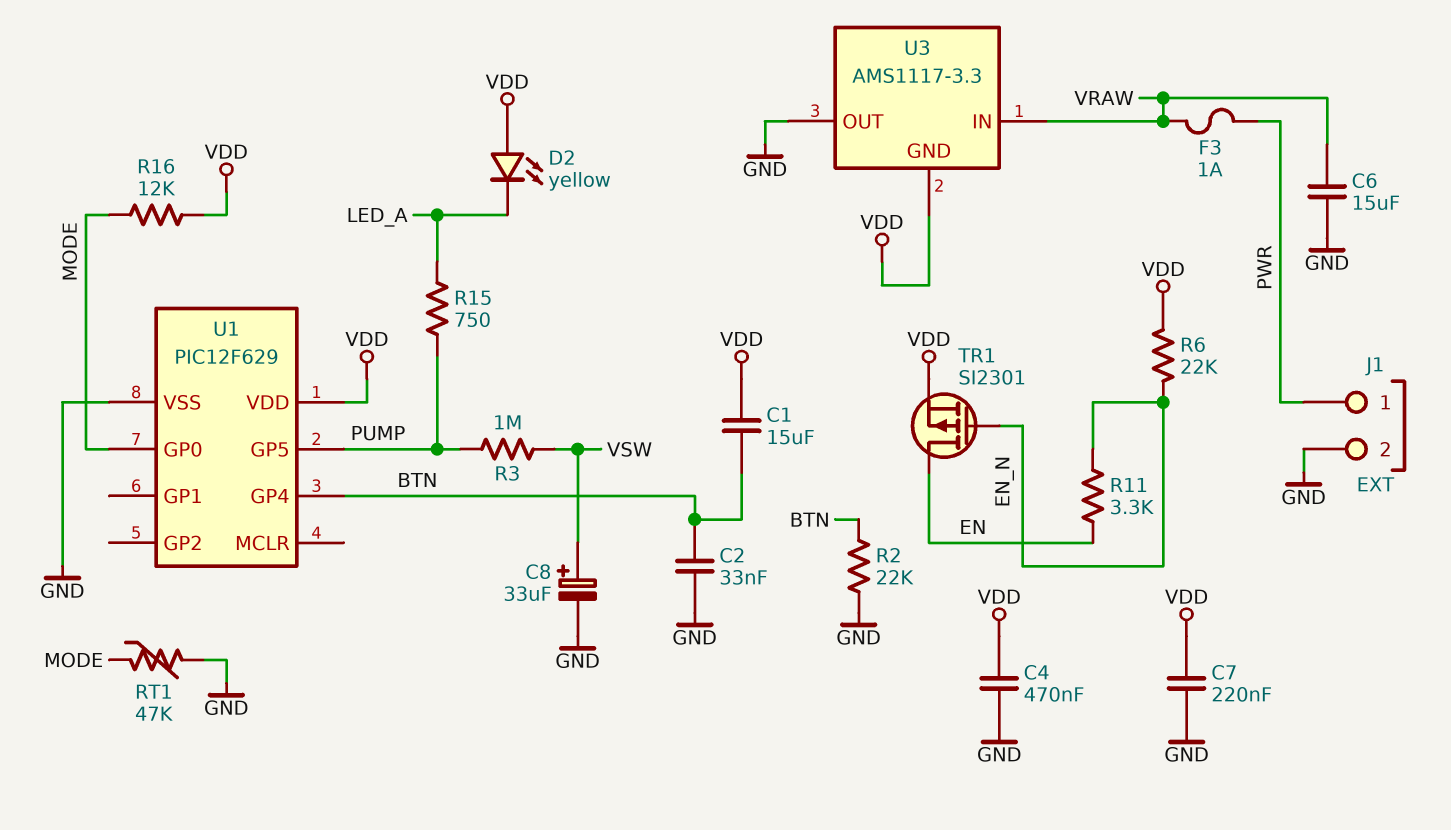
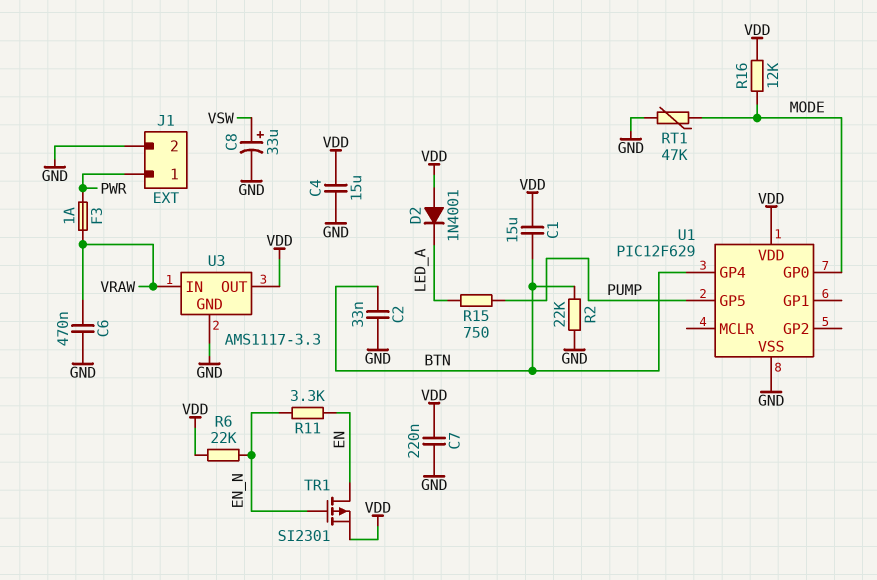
C4: 470nF (GND, VDD) -> 15uF (GND, VDD)
C6: 15uF (GND, VRAW) -> 470nF (GND, VRAW)
D2: LED yellow (A VDD, K LED_A) -> diode 1N4001 (A VDD, K LED_A)
R3: 1M (PUMP, VSW) -> none
U3 pin GND: VDD -> GND
U3 pin OUT: GND -> VDD

